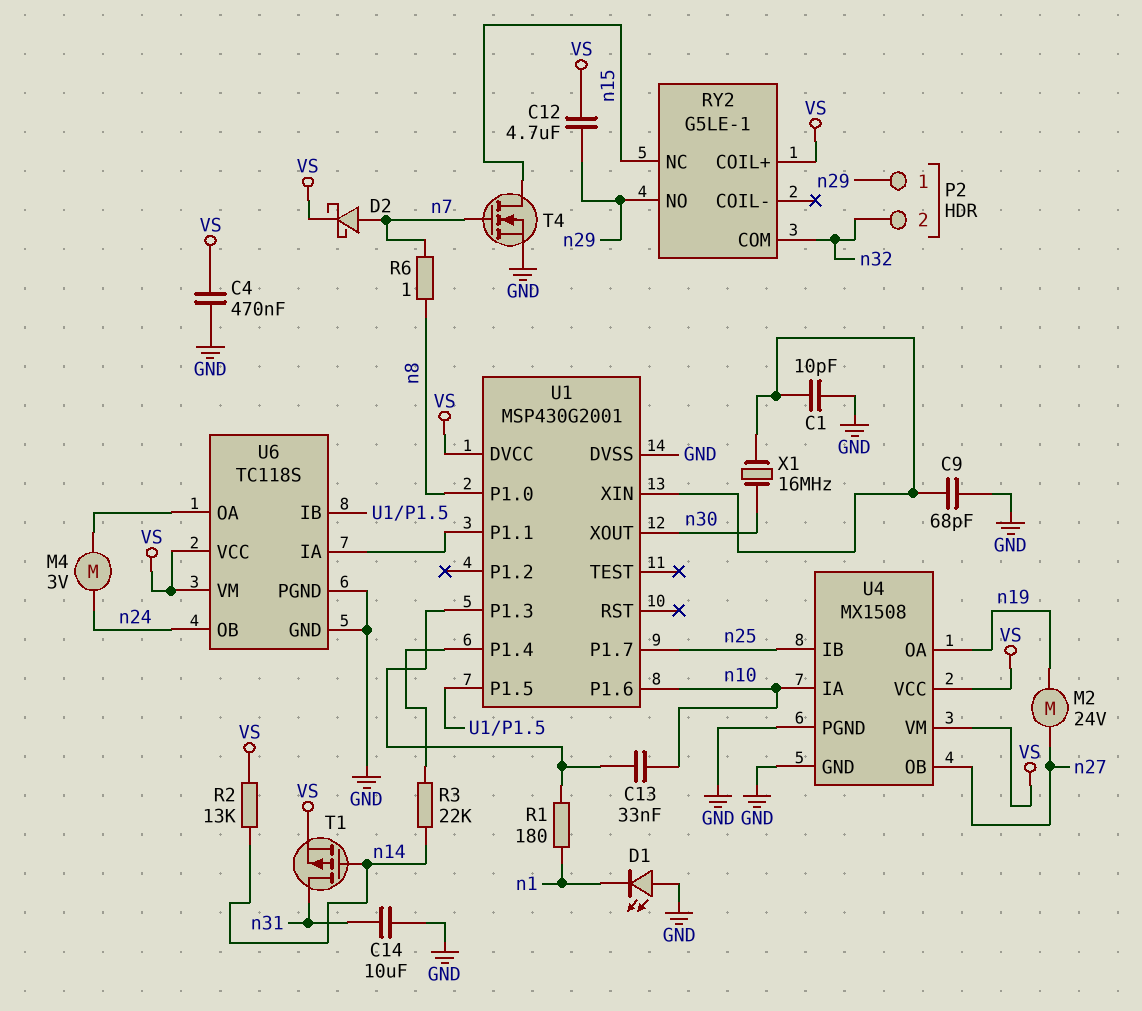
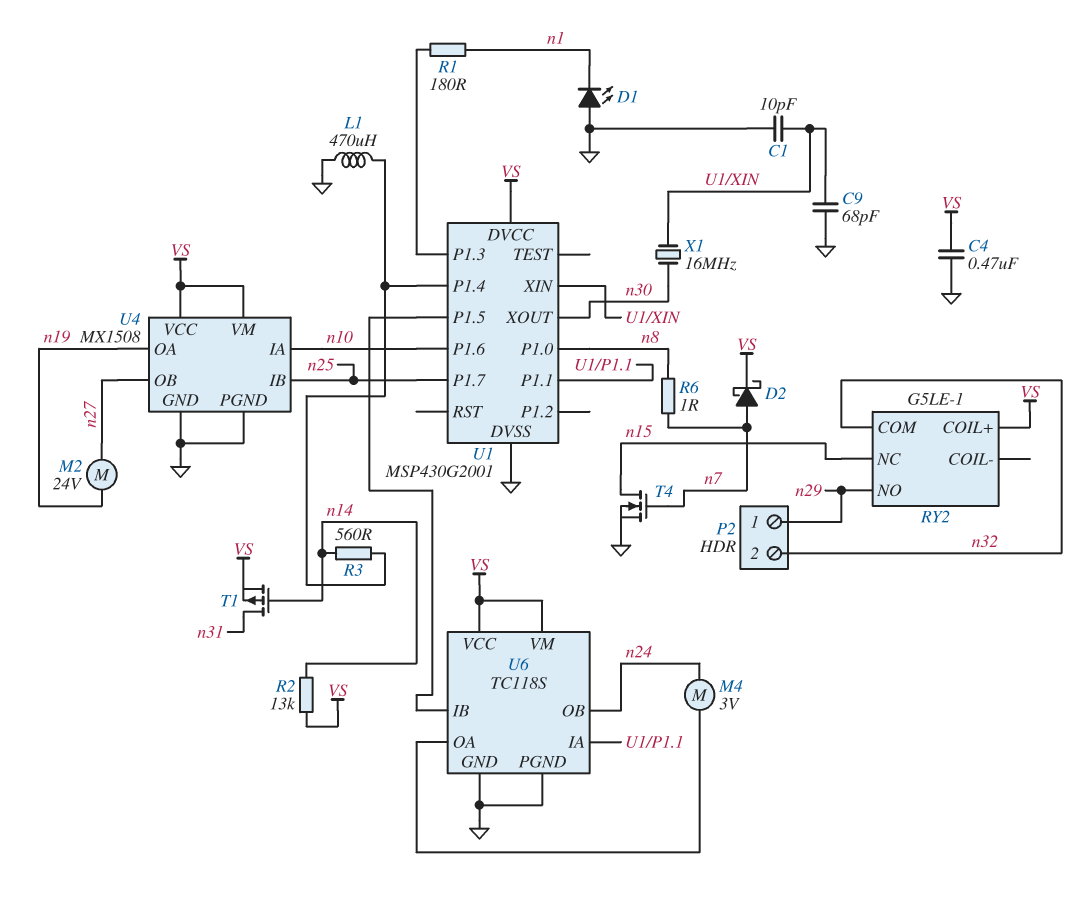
C12: 4.7uF (VS, n29) -> none
C13: 33nF (U1/P1.3, n10) -> none
C14: 10uF (GND, n31) -> none
L1: none -> 470uH (GND, U1/P1.4)
R3: 22k (U1/P1.4, n14) -> 560 (U1/P1.4, n14)

